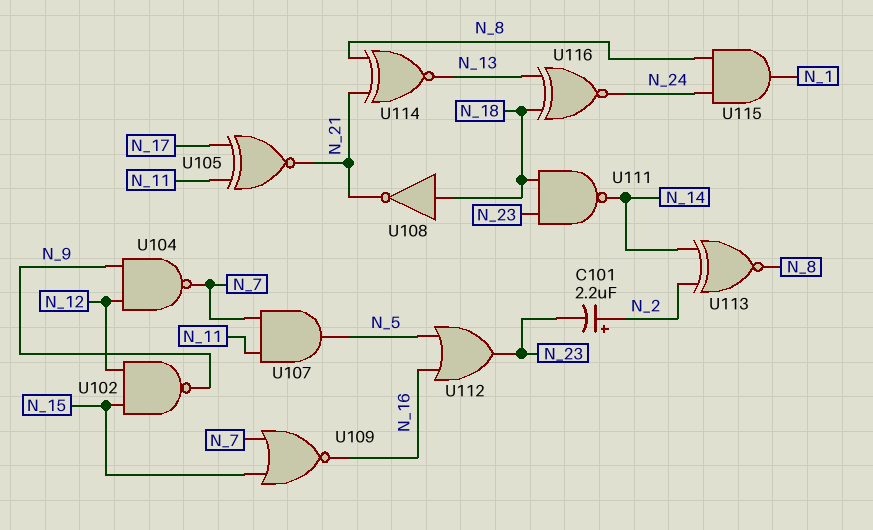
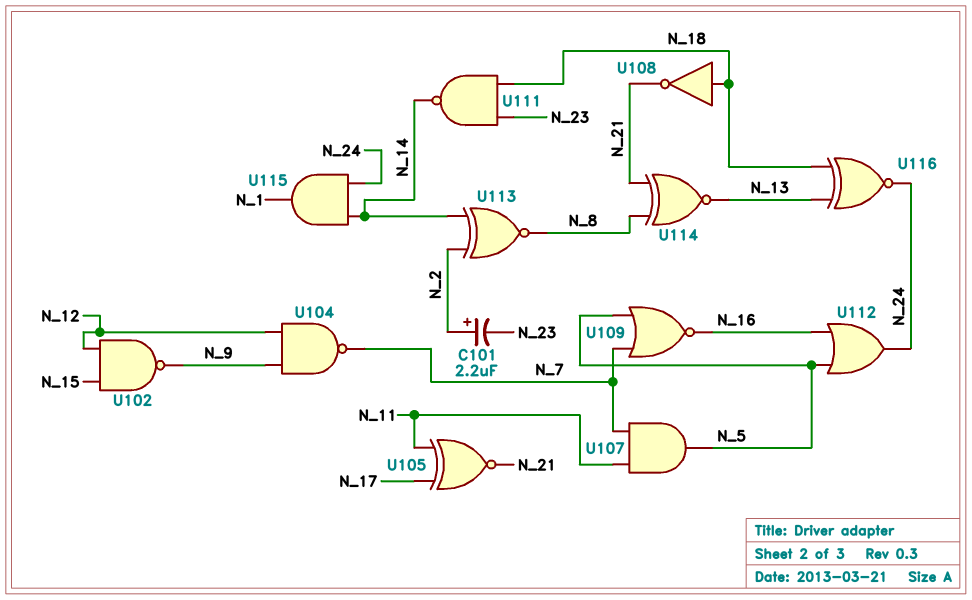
U109: NOR (in N_7, in N_15, out N_16) -> NOR (in N_5, in N_7, out N_16)
U112: OR (in N_5, in N_16, out N_23) -> OR (in N_5, in N_16, out N_24)
U115: AND (in N_8, in N_24, out N_1) -> AND (in N_14, in N_24, out N_1)

